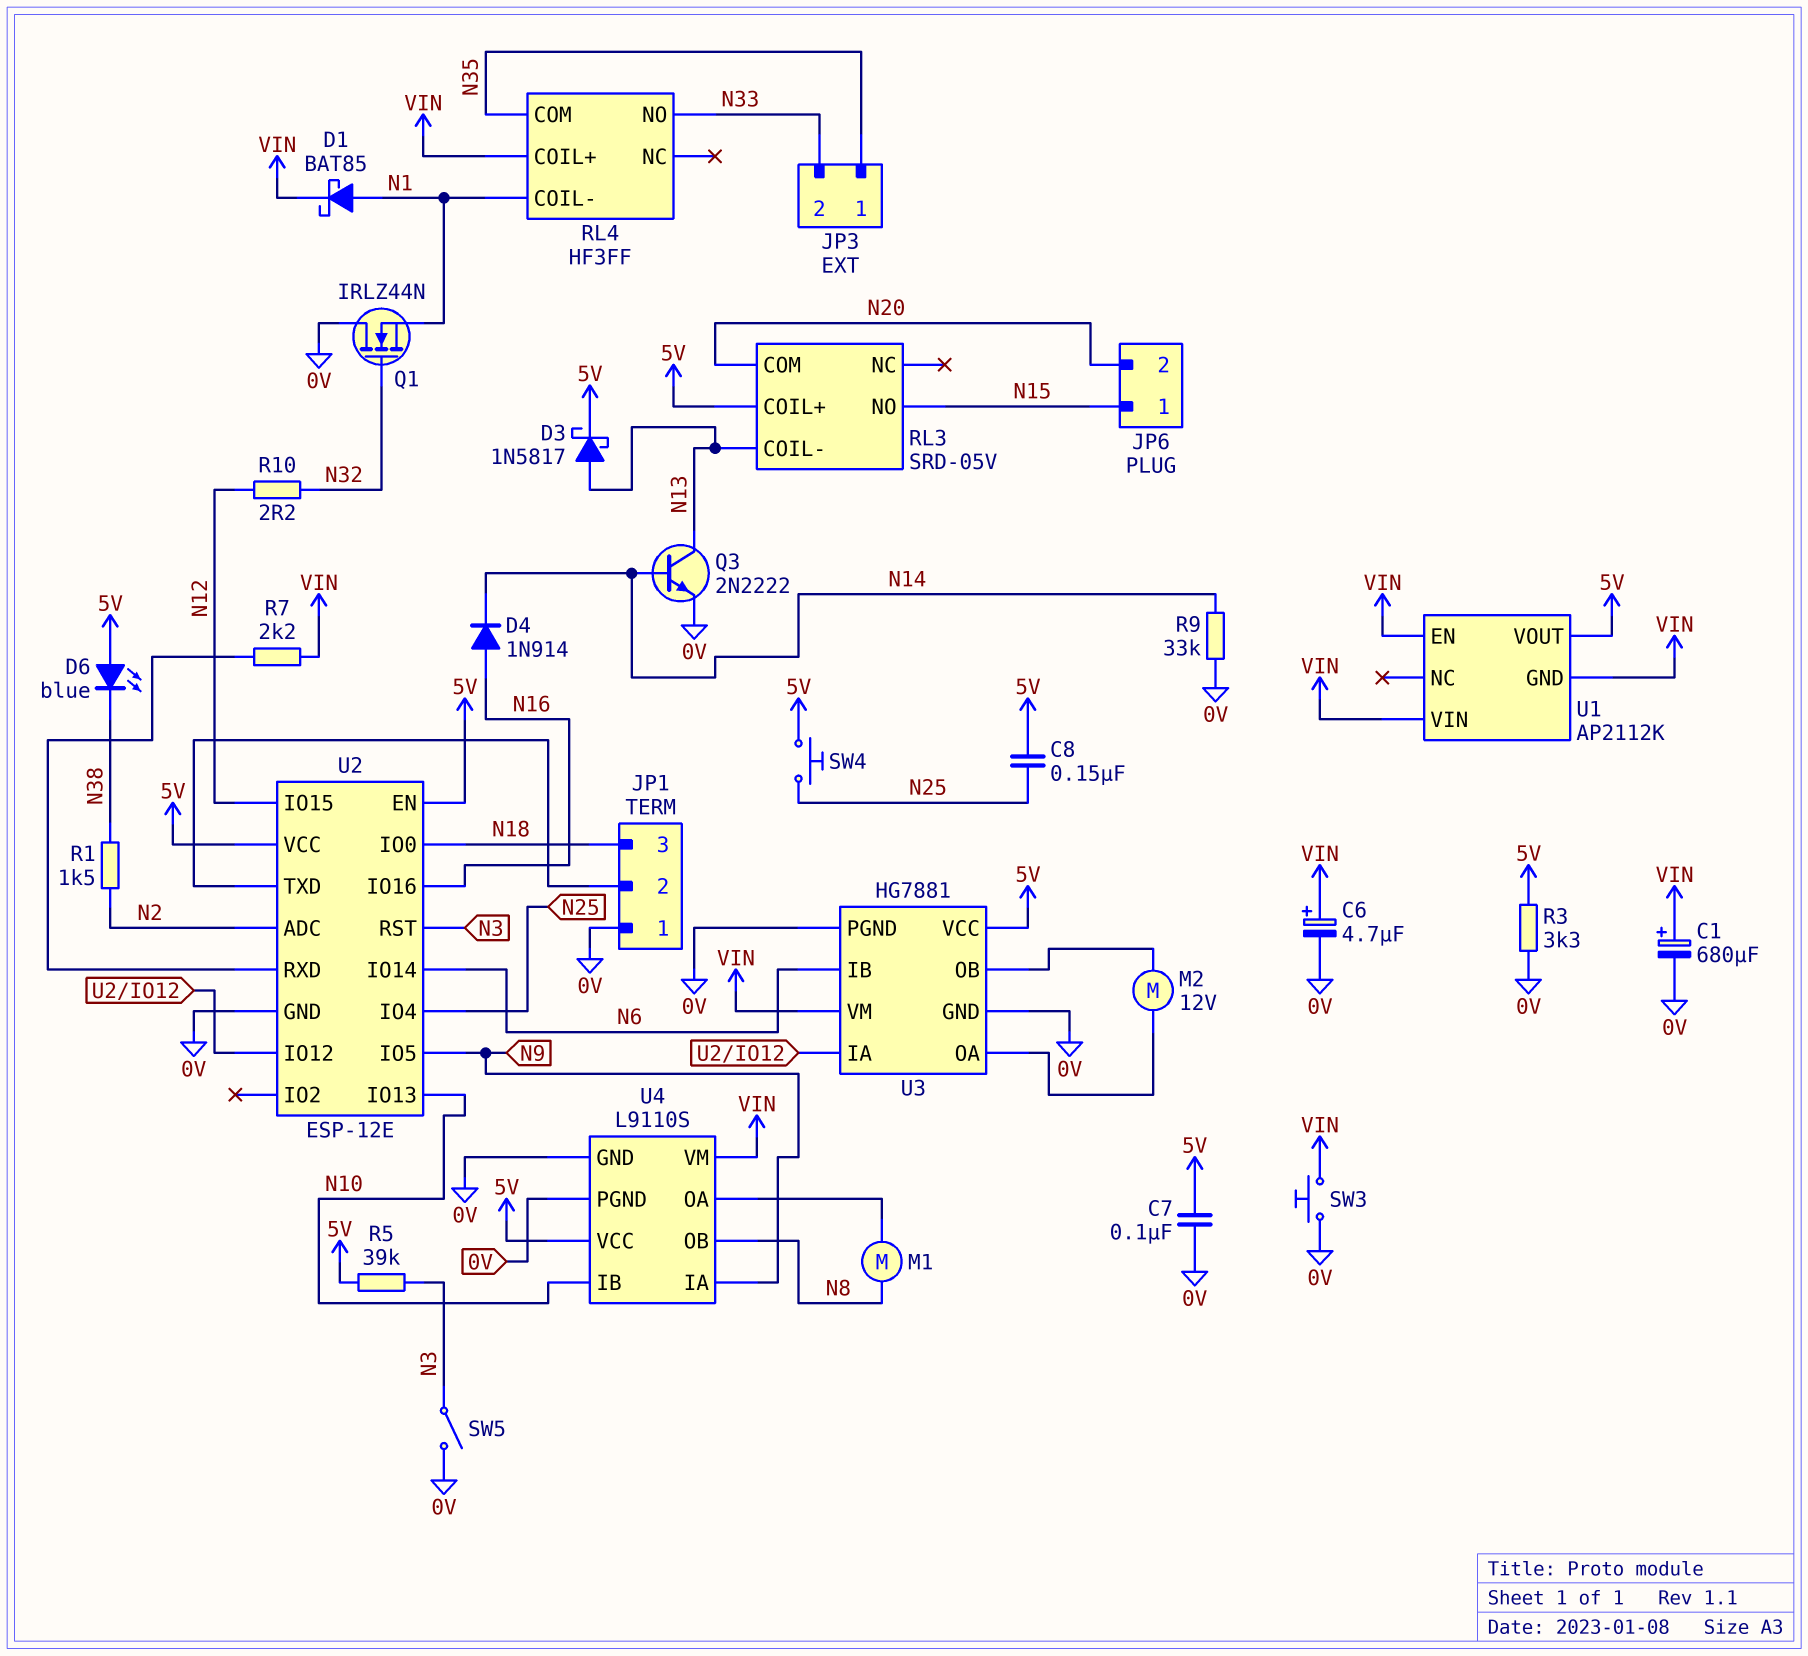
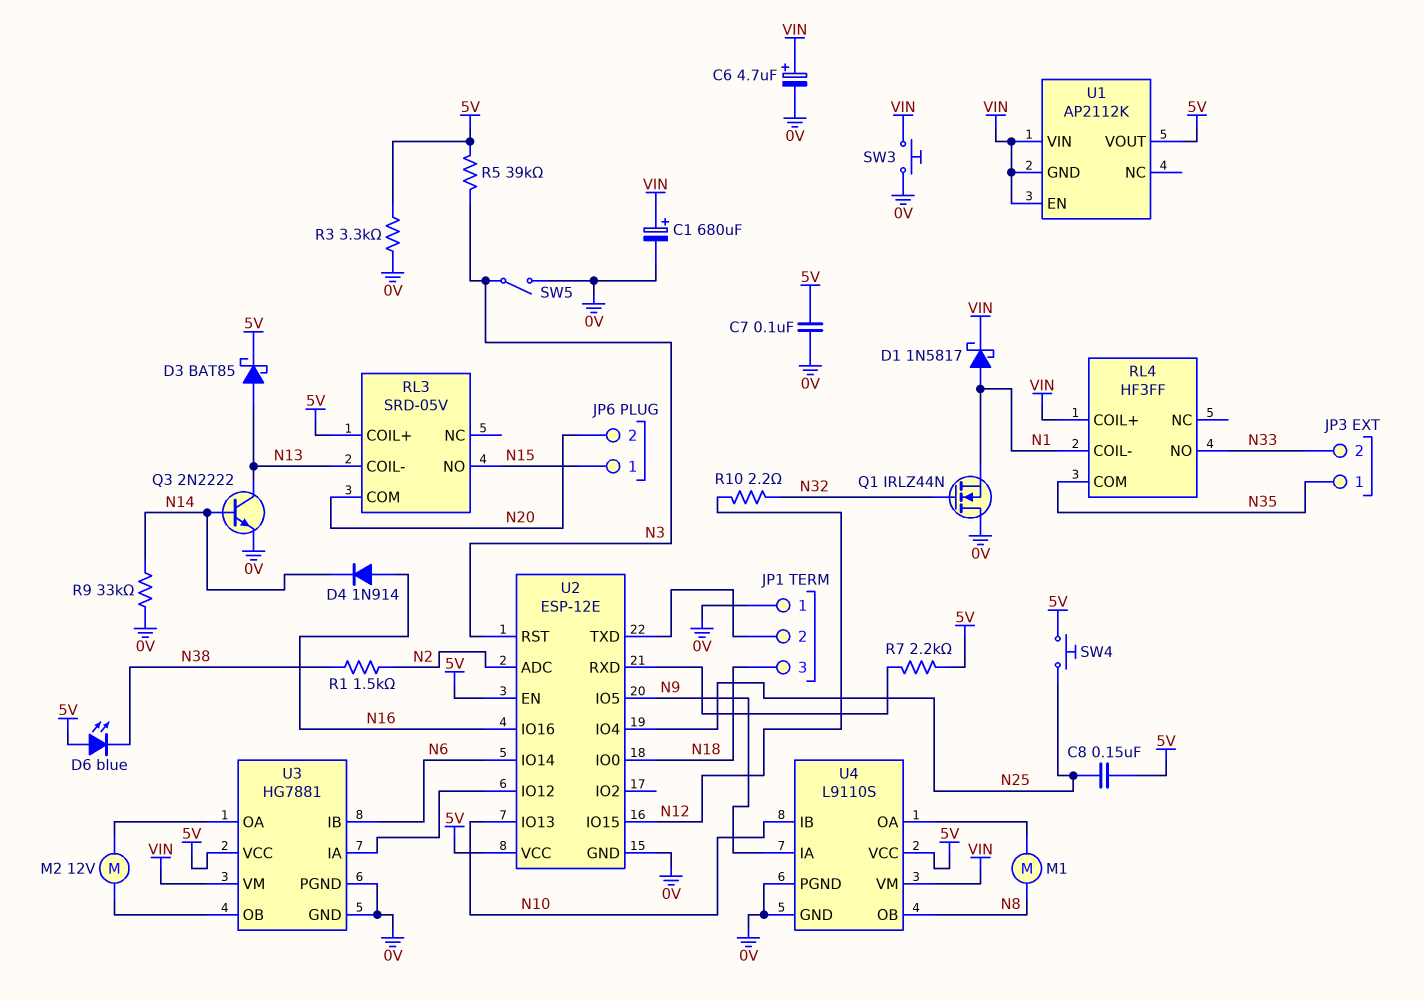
D1: schottky BAT85 (A N1, K VIN) -> schottky 1N5817 (A N1, K VIN)
D3: schottky 1N5817 (A N13, K 5V) -> schottky BAT85 (A N13, K 5V)
R7: 2.2k (U2/RXD, VIN) -> 2.2k (5V, U2/RXD)

